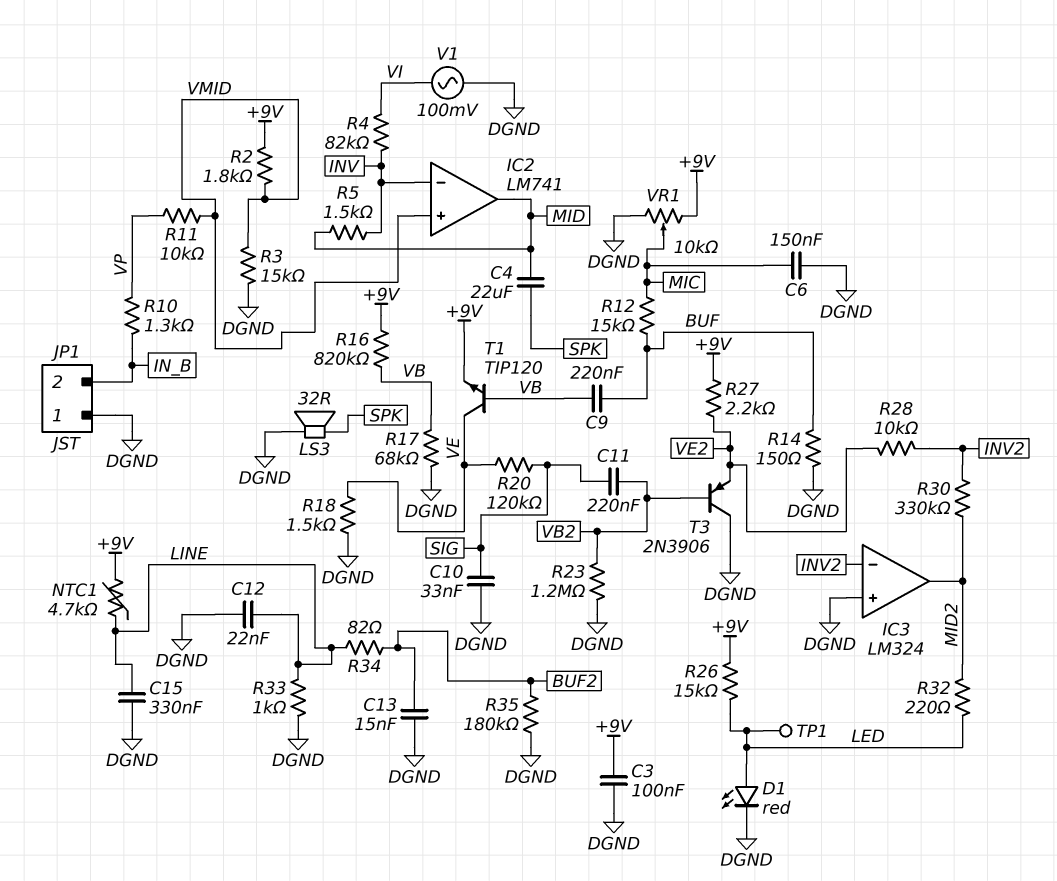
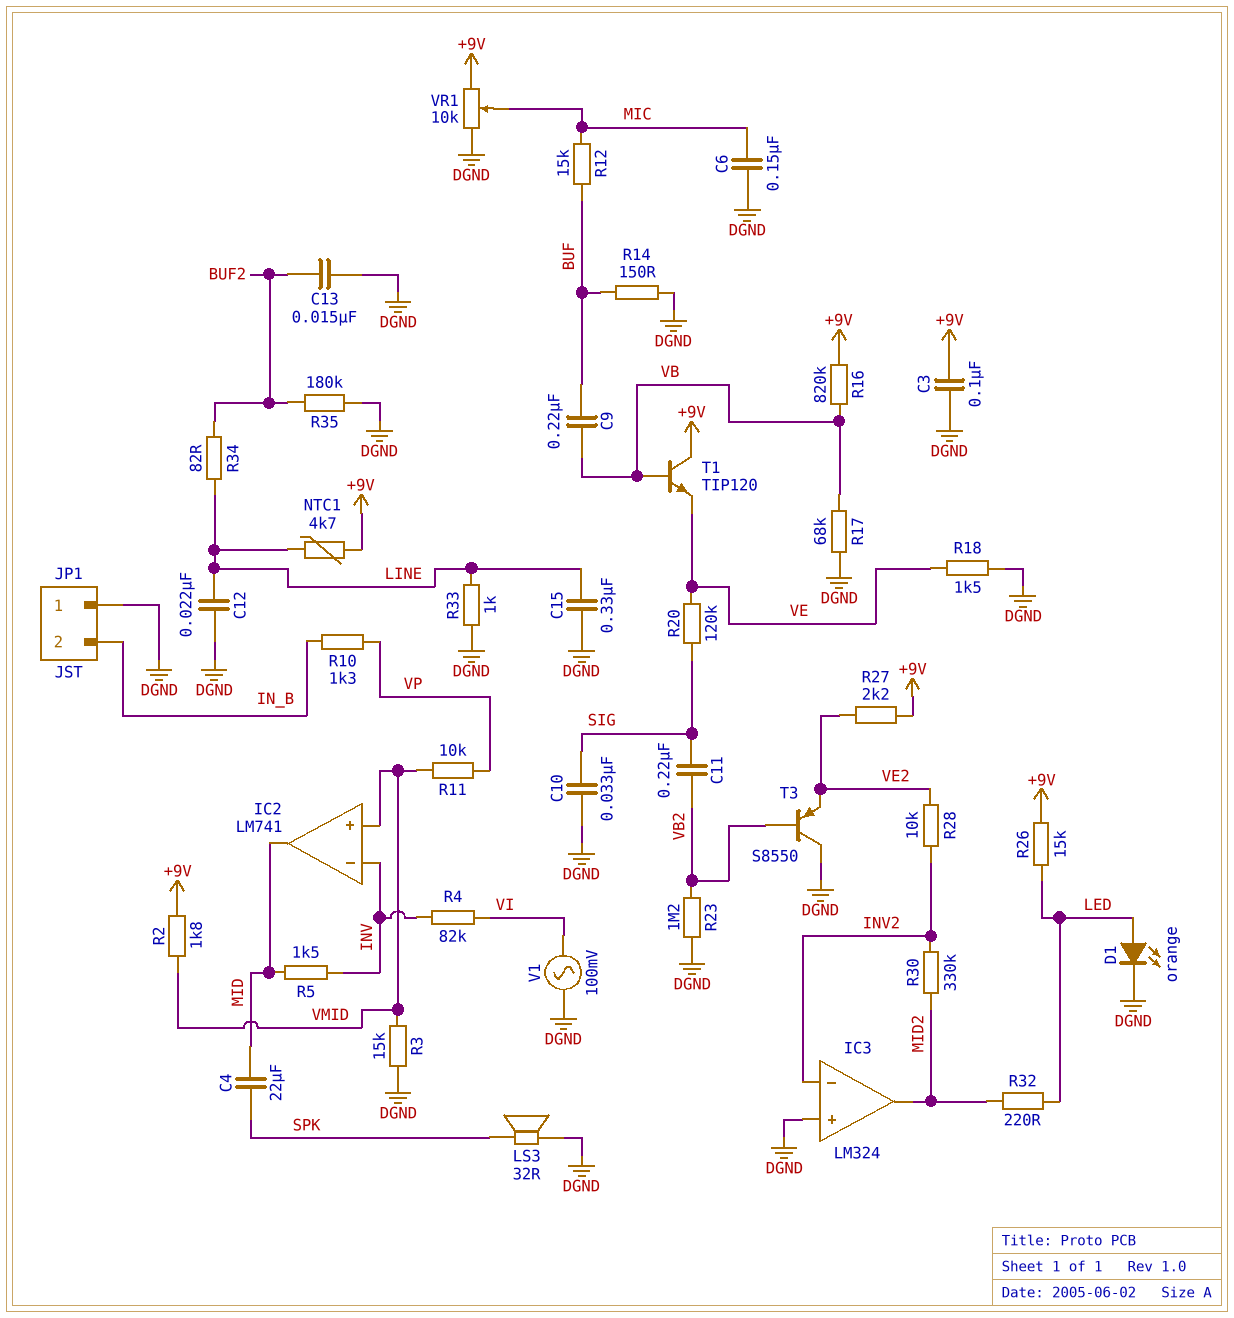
D1: LED red (A LED, K DGND) -> LED orange (A LED, K DGND)
T1: NPN TIP120 (B VB, C VE, E +9V) -> NPN TIP120 (B VB, C +9V, E VE)
T3: PNP 2N3906 (B VB2, C DGND, E VE2) -> PNP S8550 (B VB2, C DGND, E VE2)
TP1: test point (LED) -> none

